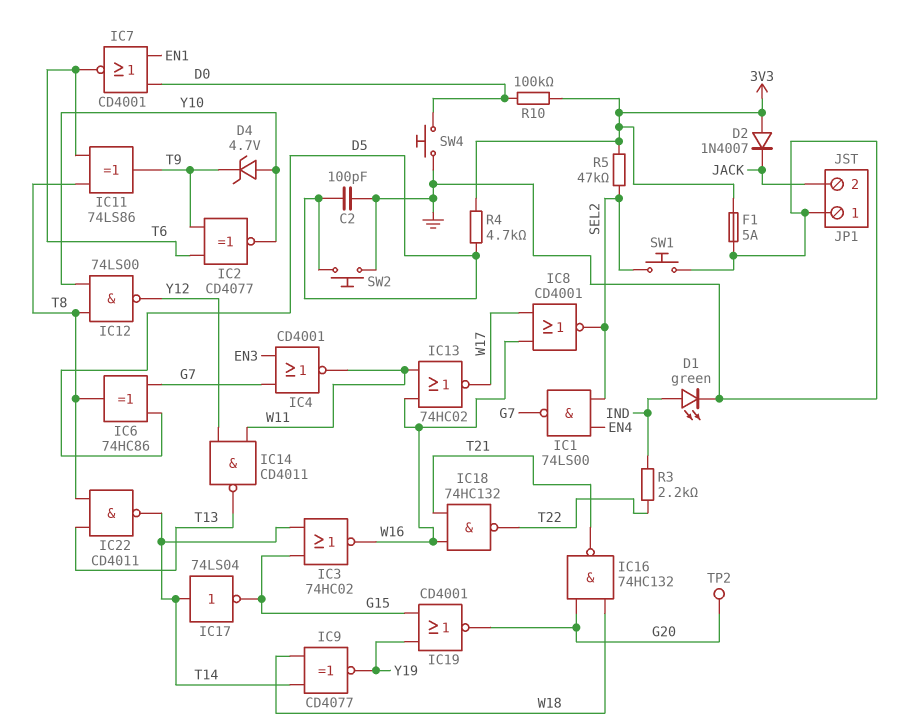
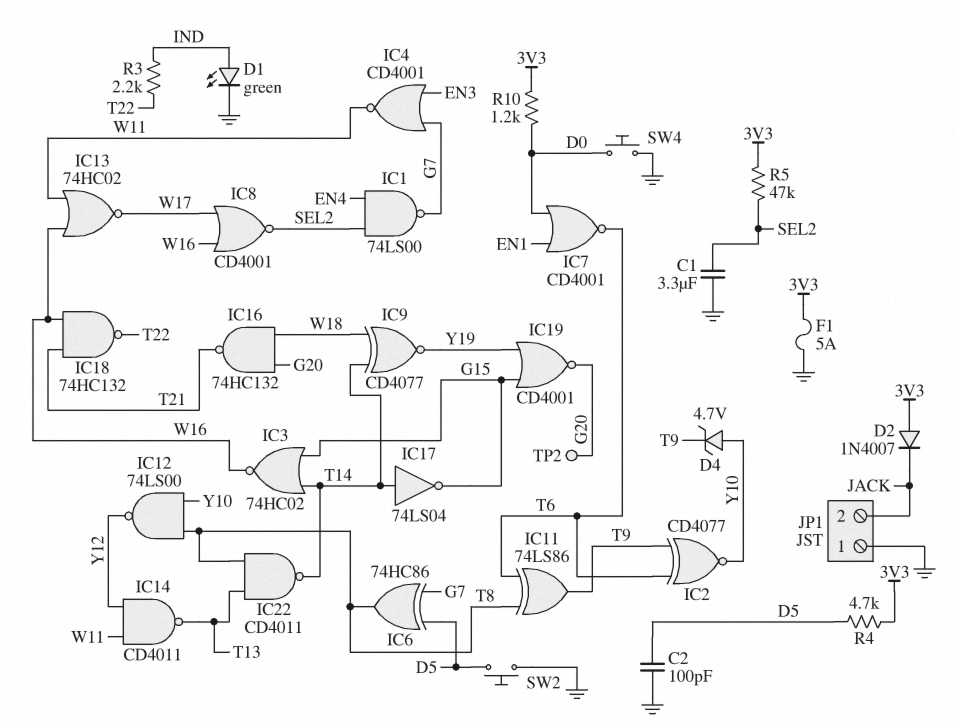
C1: none -> 3.3uF (GND, SEL2)
R10: 100k (3V3, D0) -> 1.2k (3V3, D0)
SW1: button (GND, SEL2) -> none

